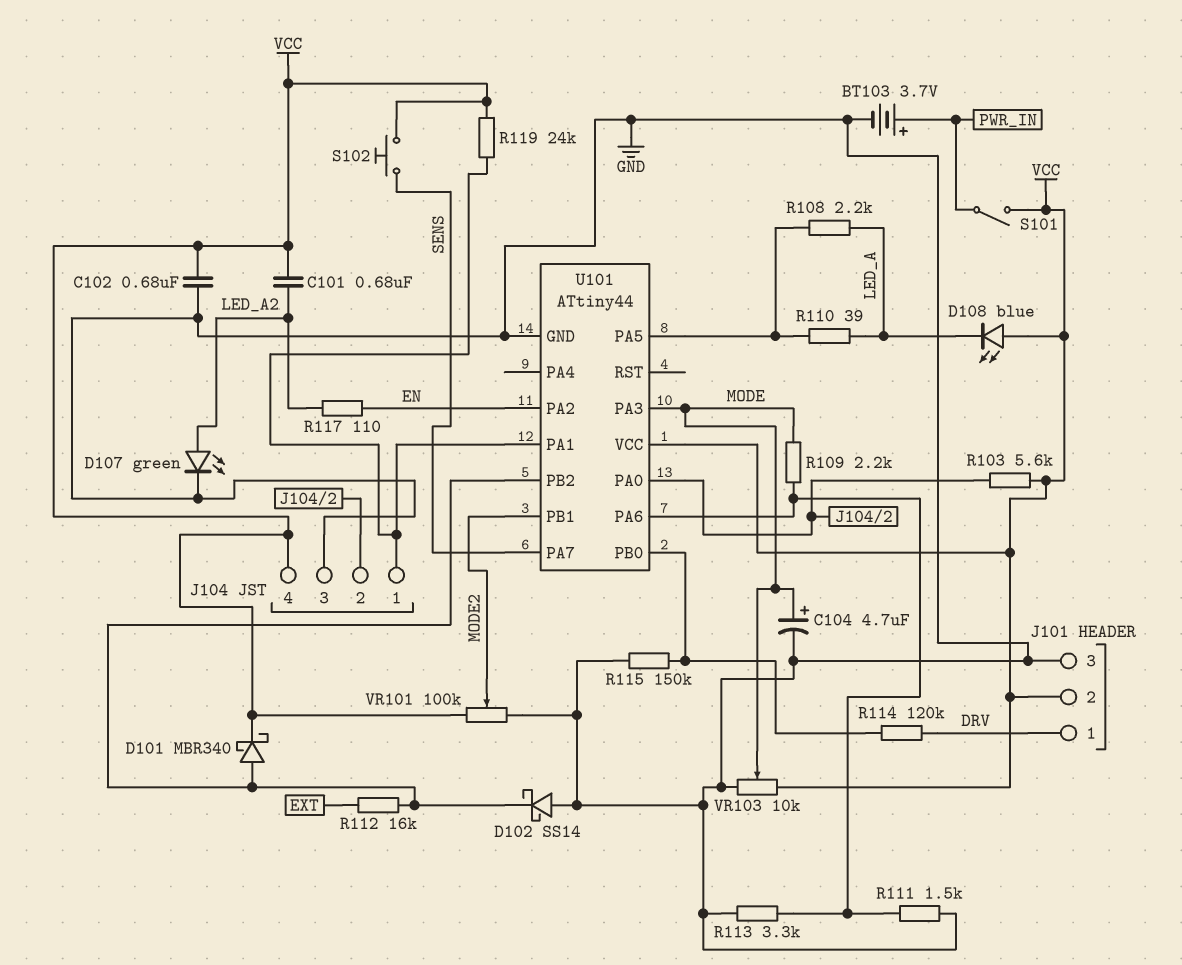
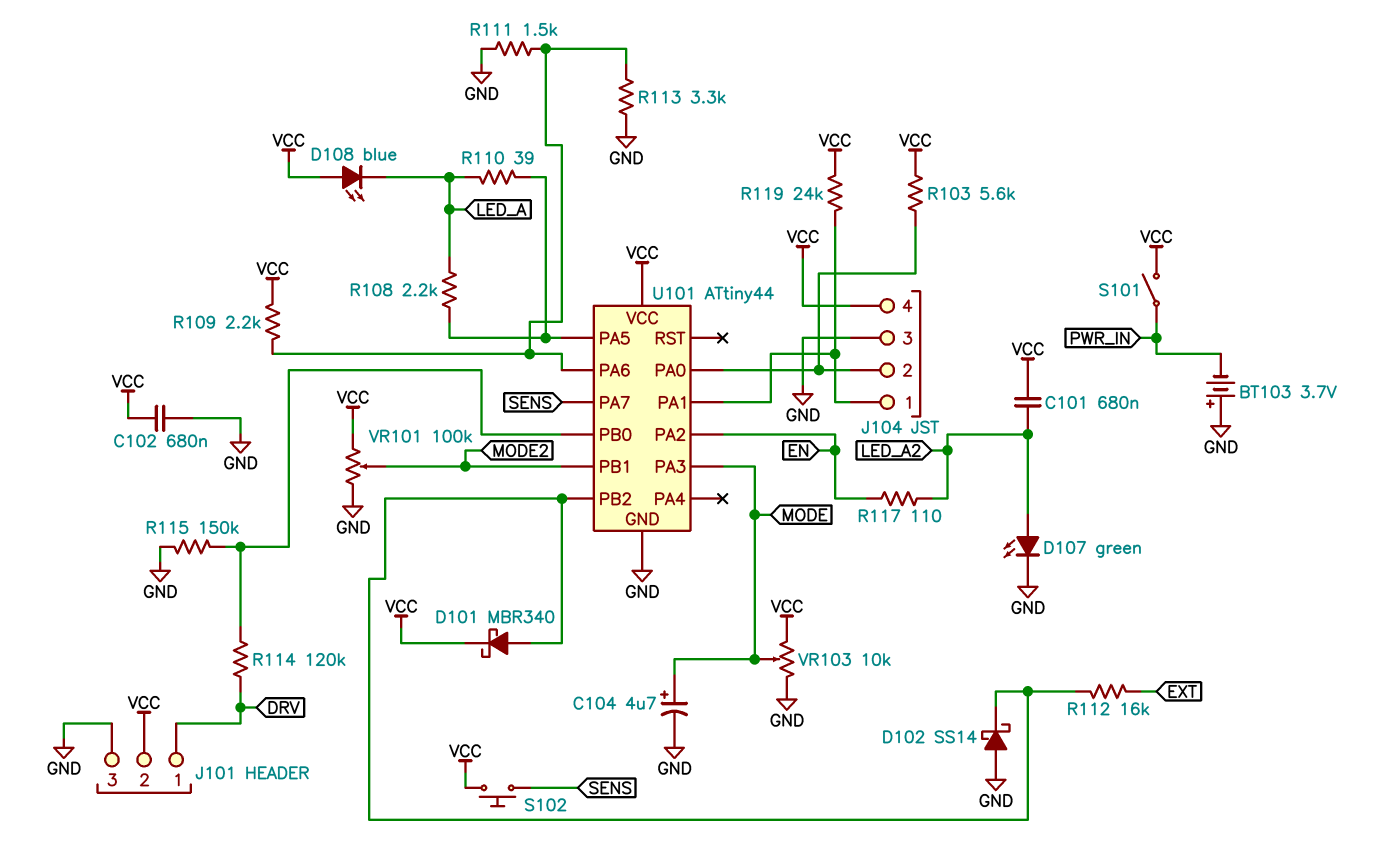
BT103: 3.7V (plus PWR_IN, minus GND) -> 3.7V (plus GND, minus PWR_IN)
R109: 2.2k (MODE, U101/PA6) -> 2.2k (U101/PA6, VCC)

